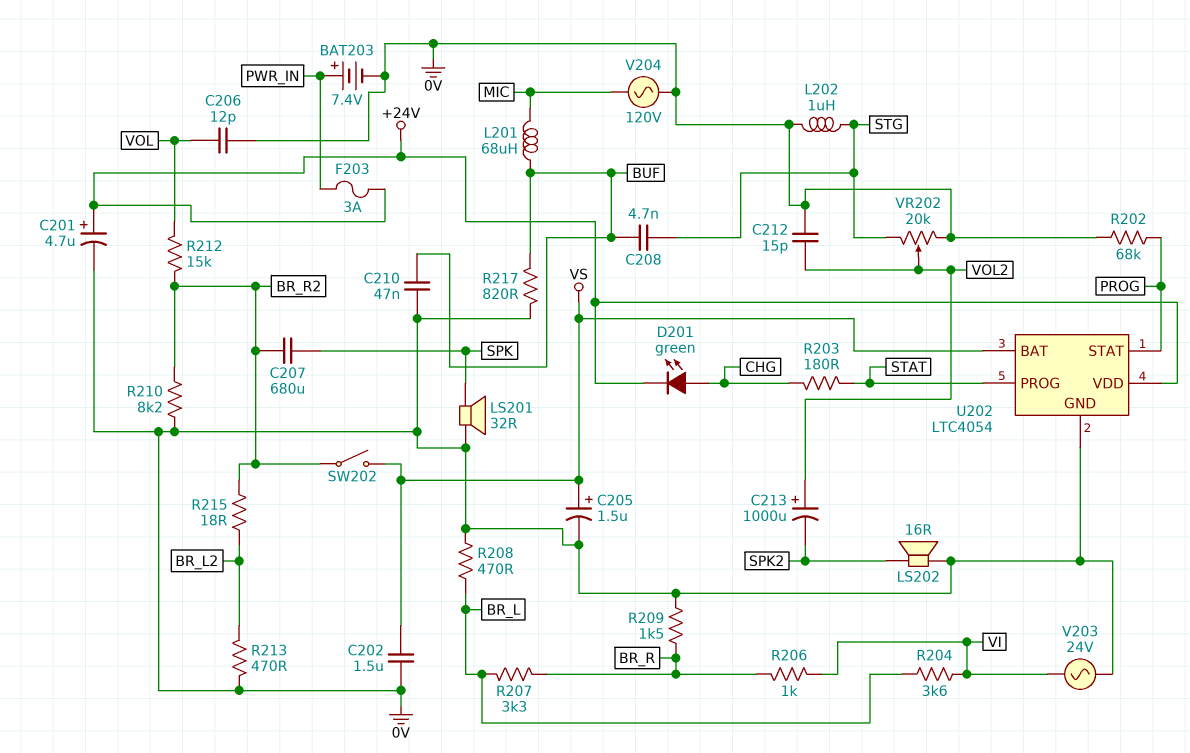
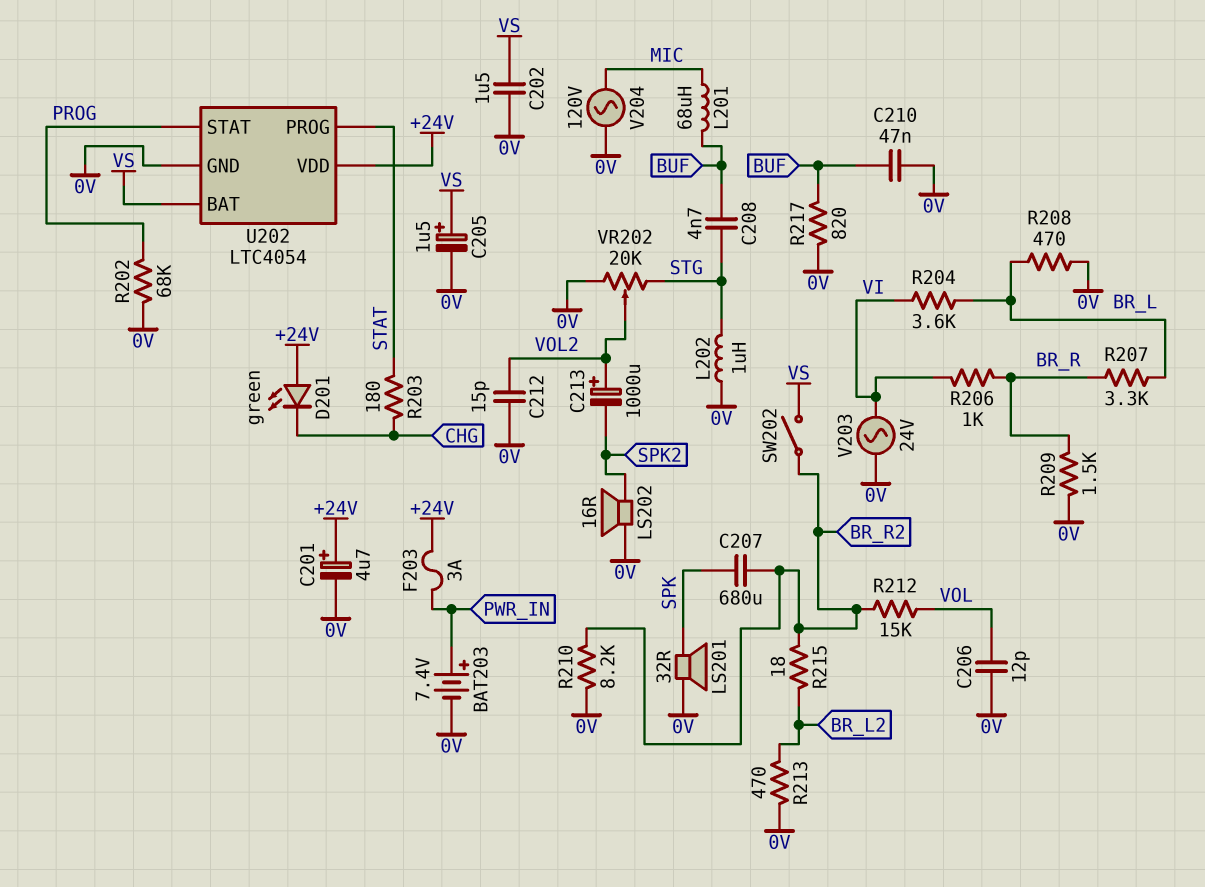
D201: LED green (A CHG, K +24V) -> LED green (A +24V, K CHG)

